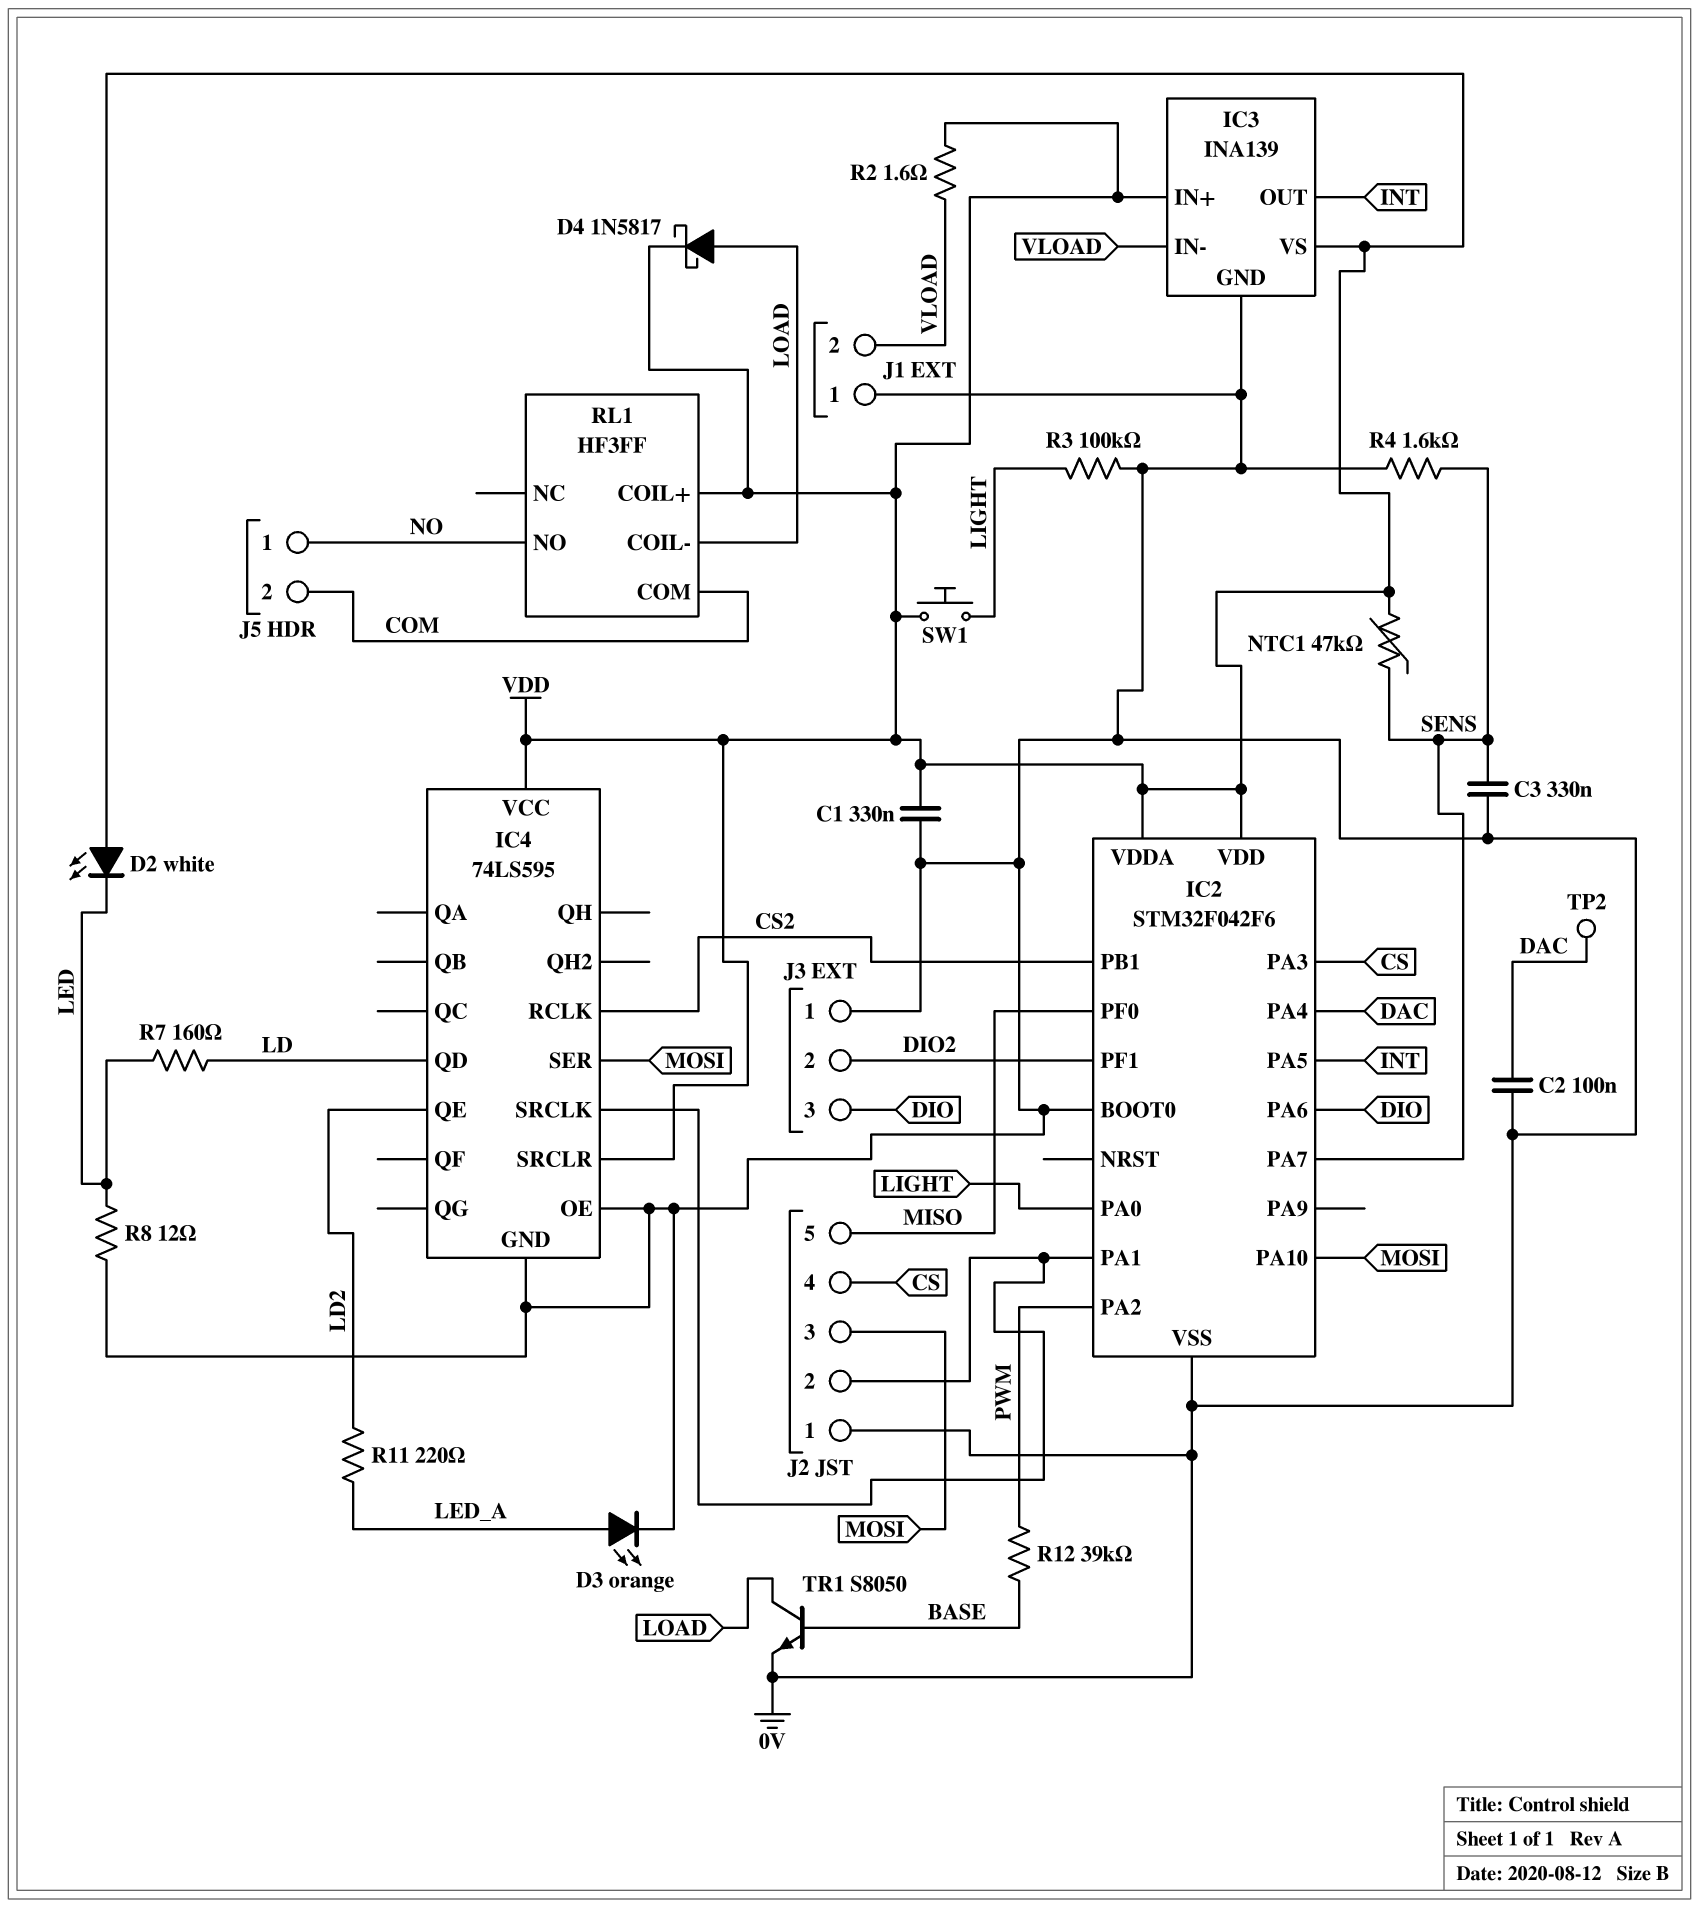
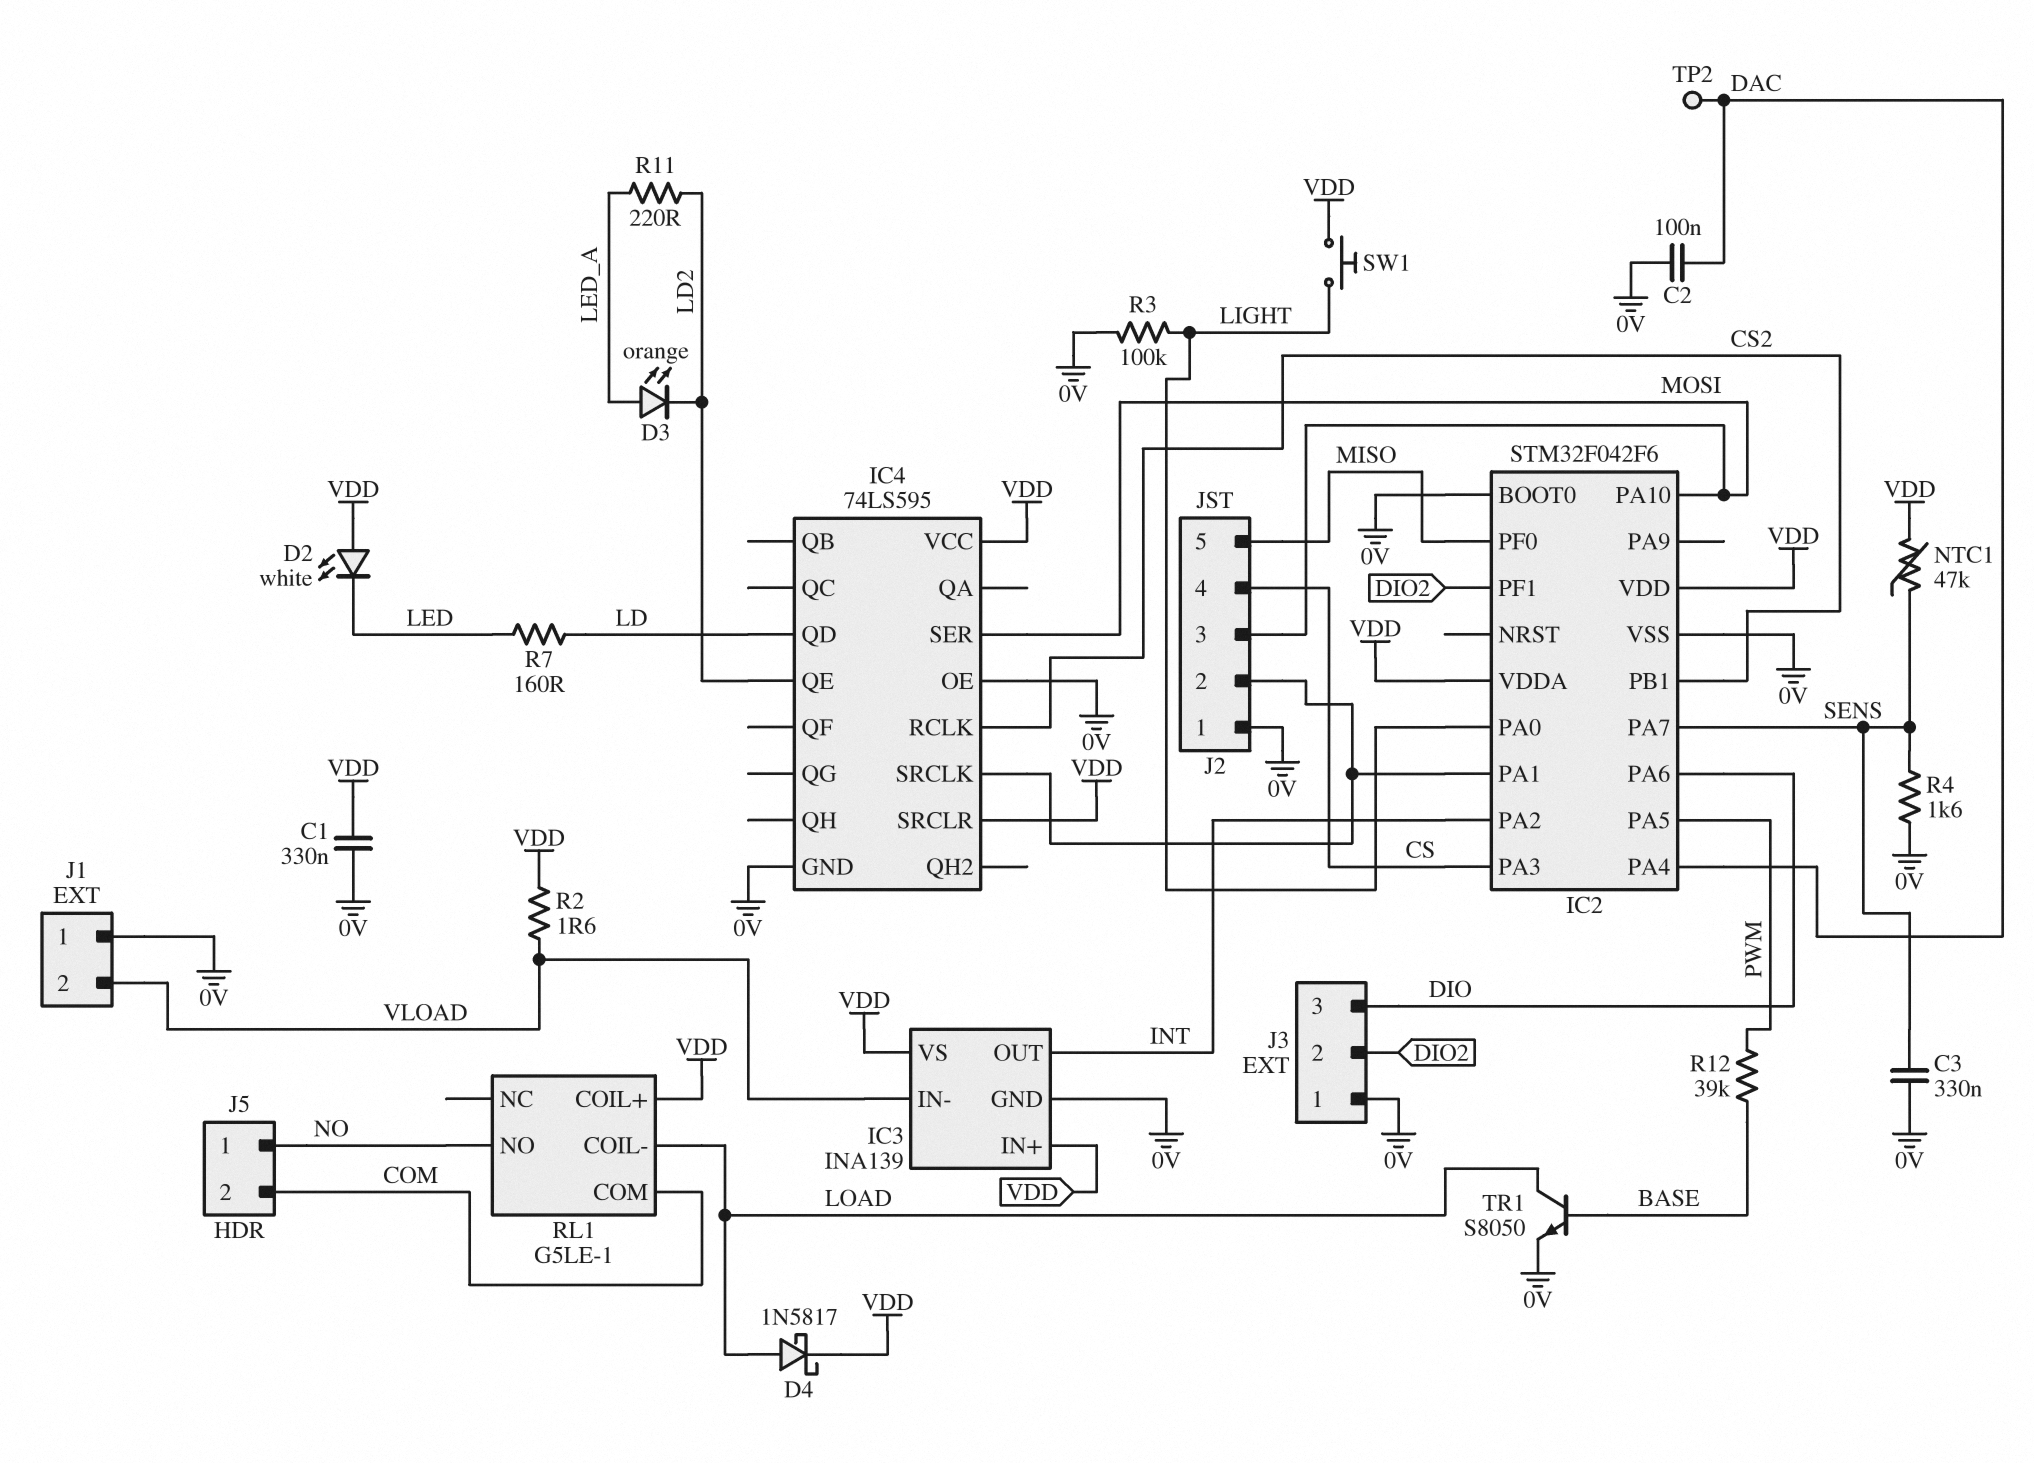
D3: LED orange (A LED_A, K 0V) -> LED orange (A LED_A, K LD2)
IC2 pin PA2: PWM -> INT
IC2 pin PA5: INT -> PWM
R8: 12 (0V, LED) -> none
RL1: HF3FF -> G5LE-1

